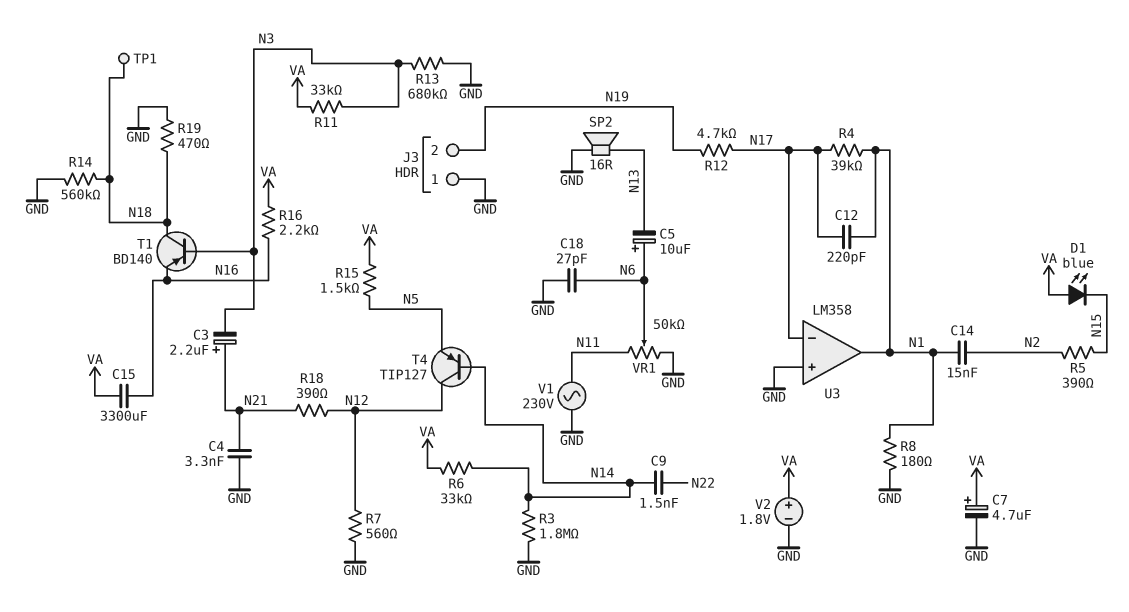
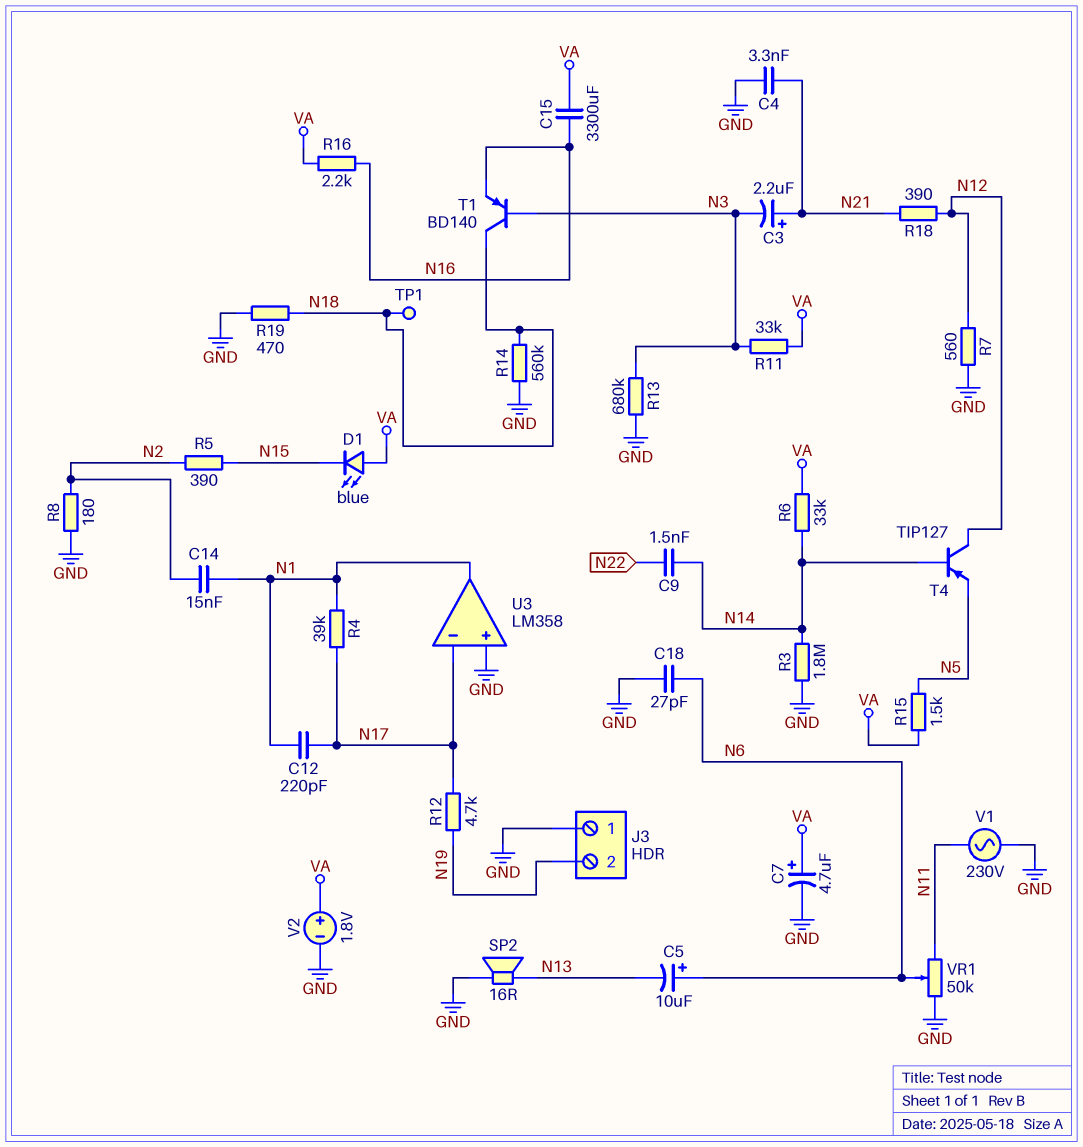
R8: 180 (GND, N1) -> 180 (GND, N2)

